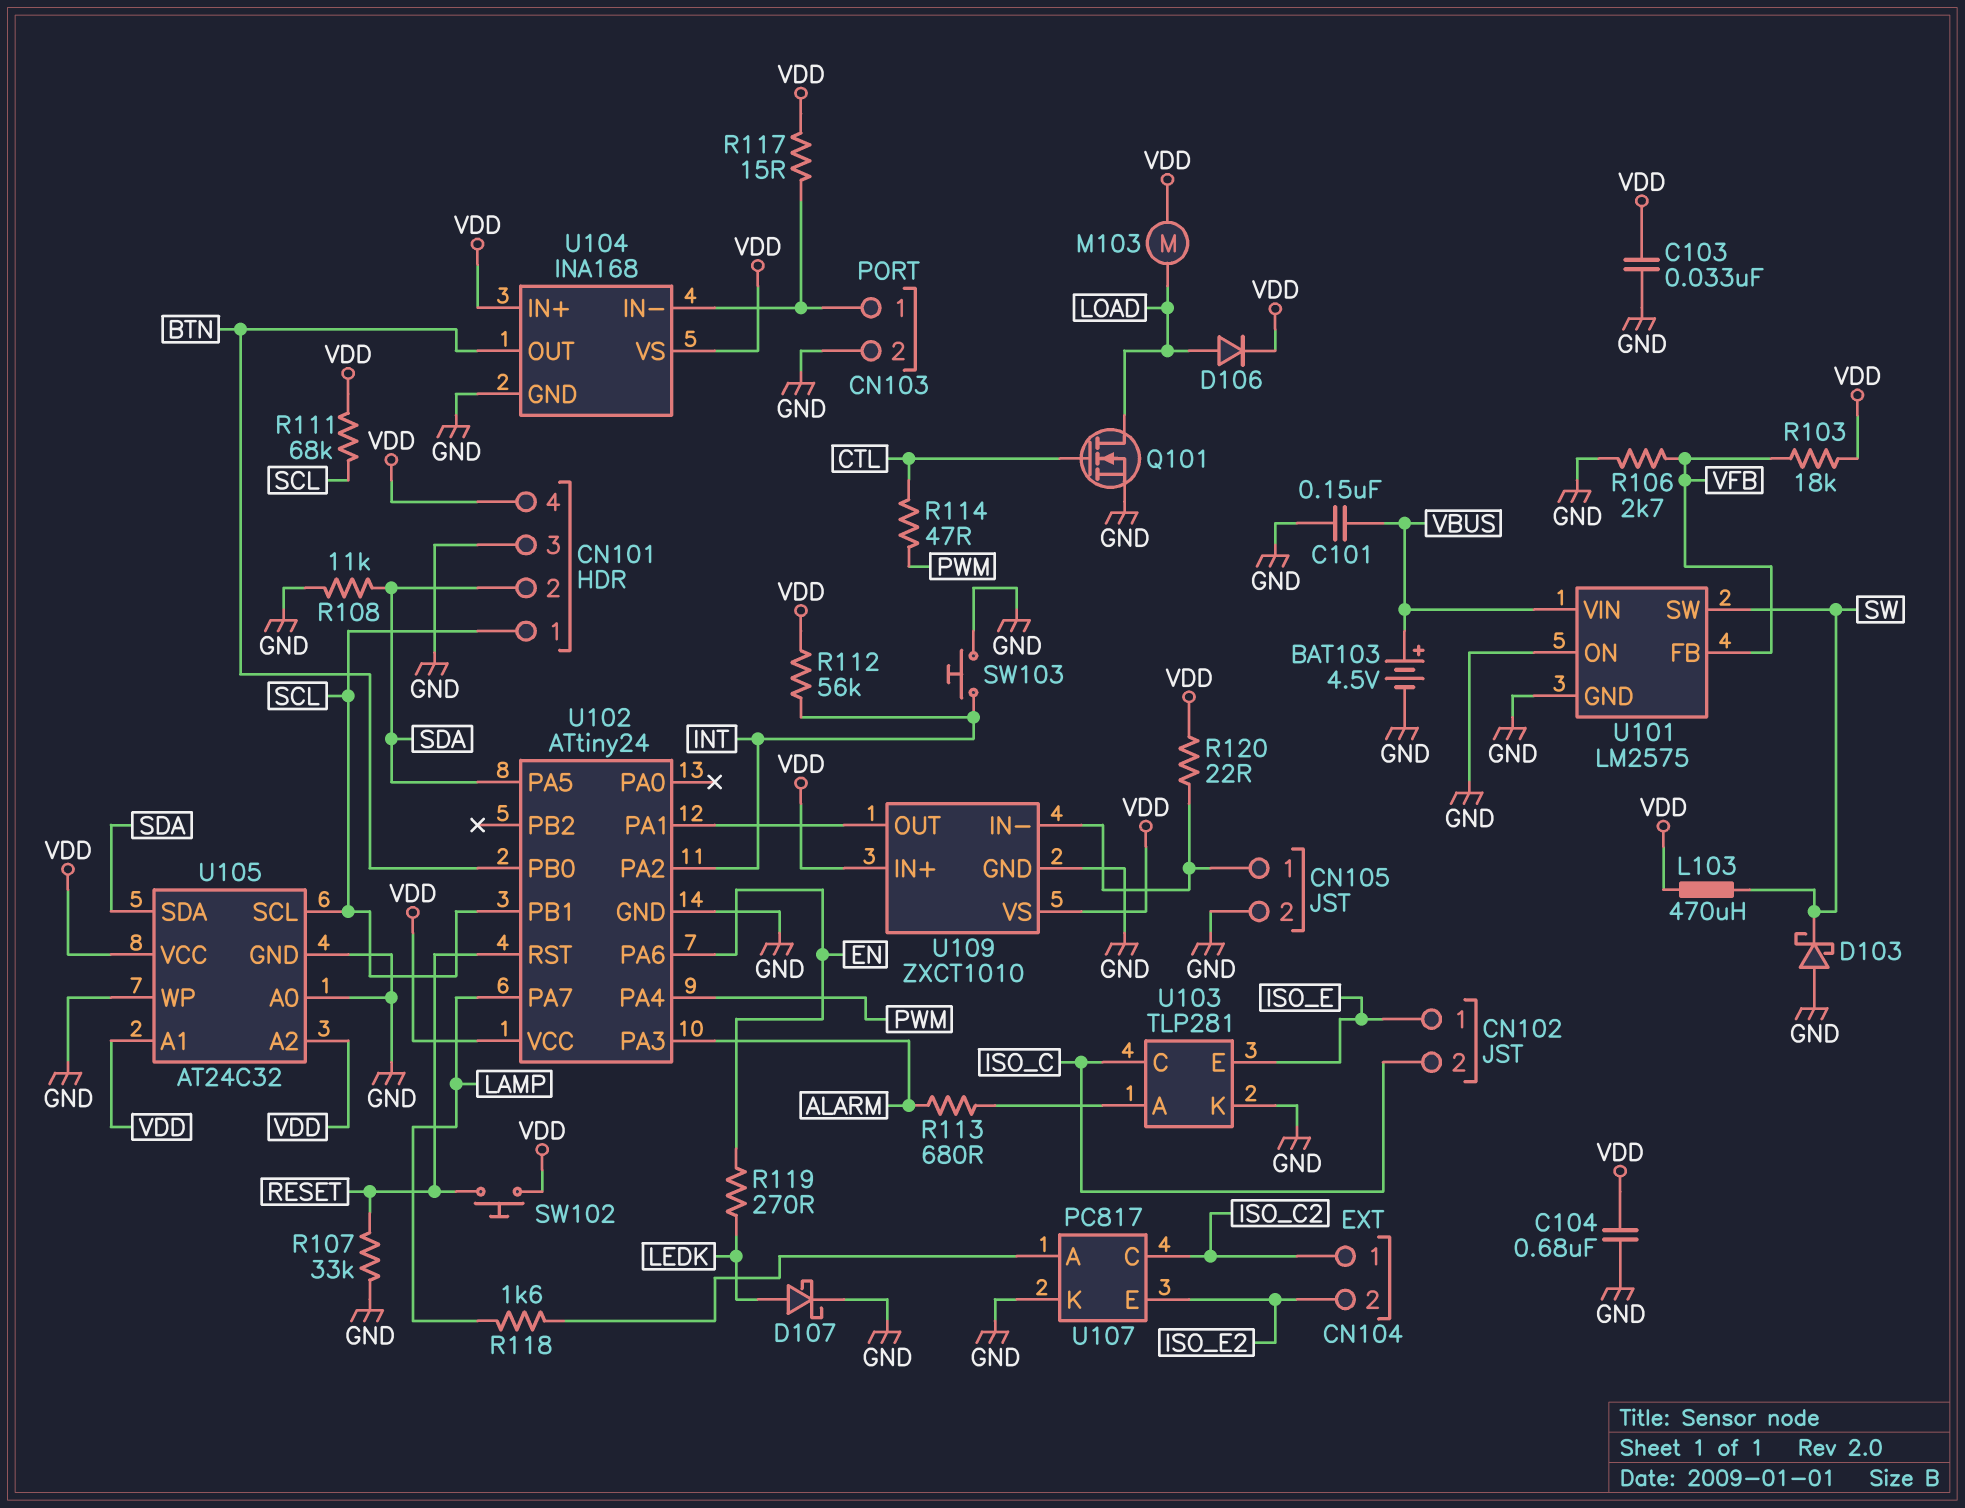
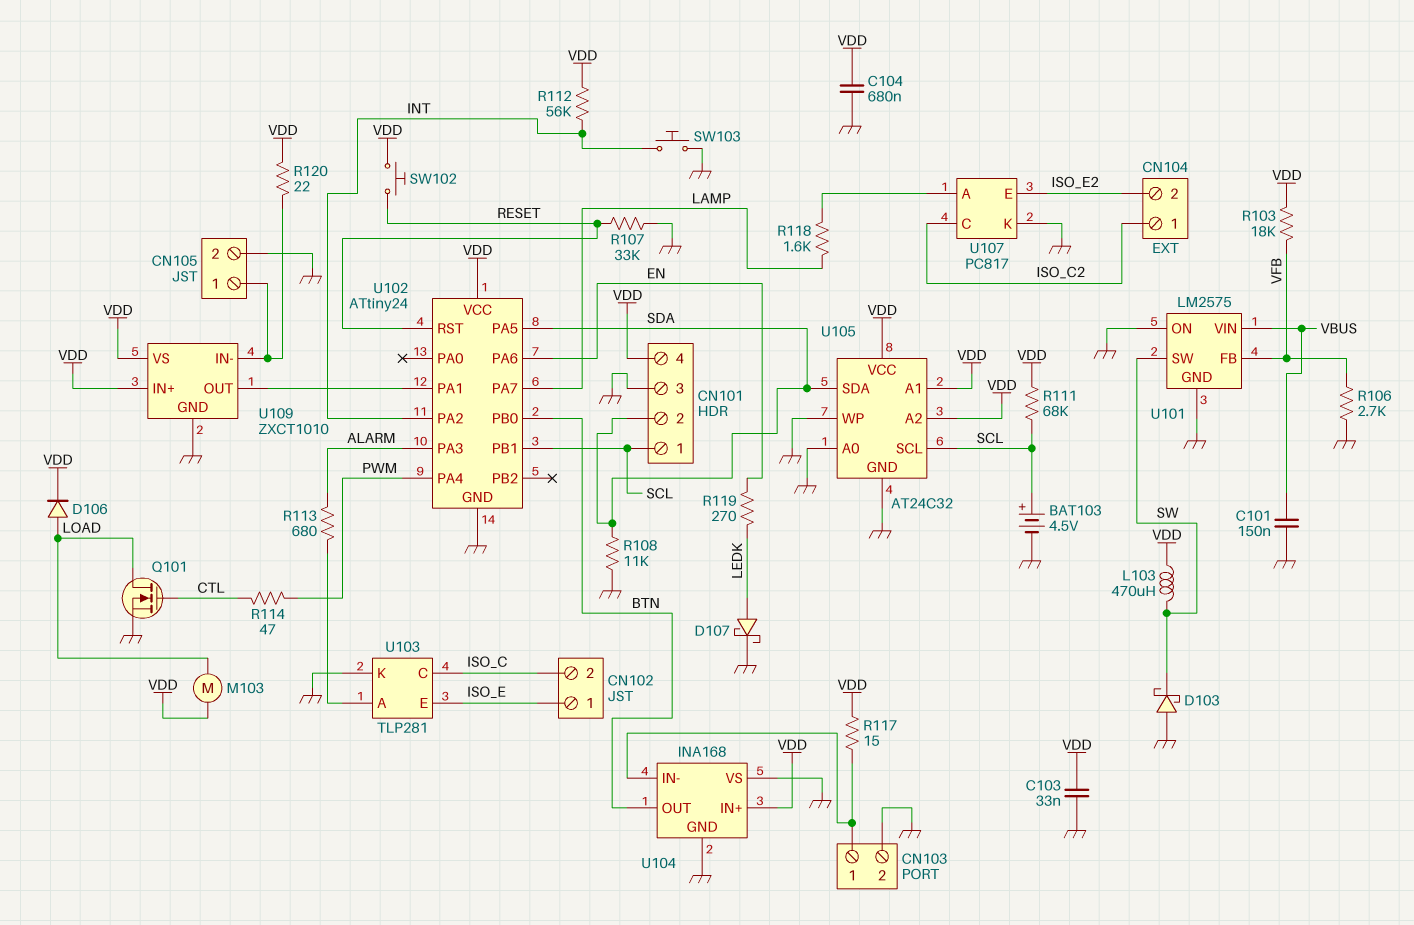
BAT103: 4.5V (plus VBUS, minus GND) -> 4.5V (plus SCL, minus GND)
U104 pin VS: VDD -> GND

